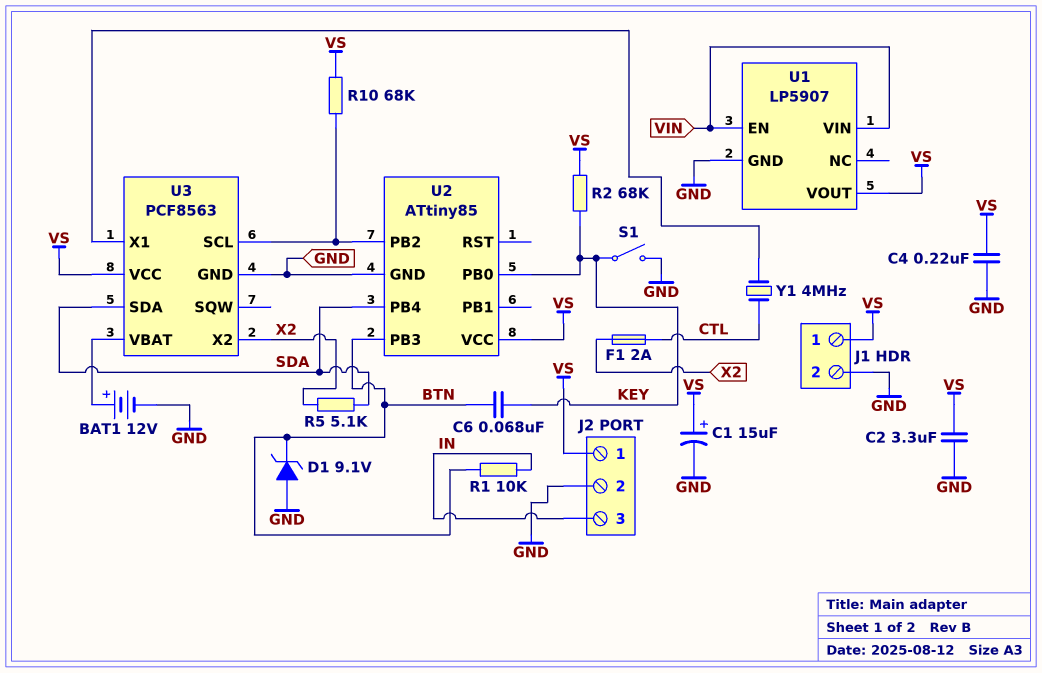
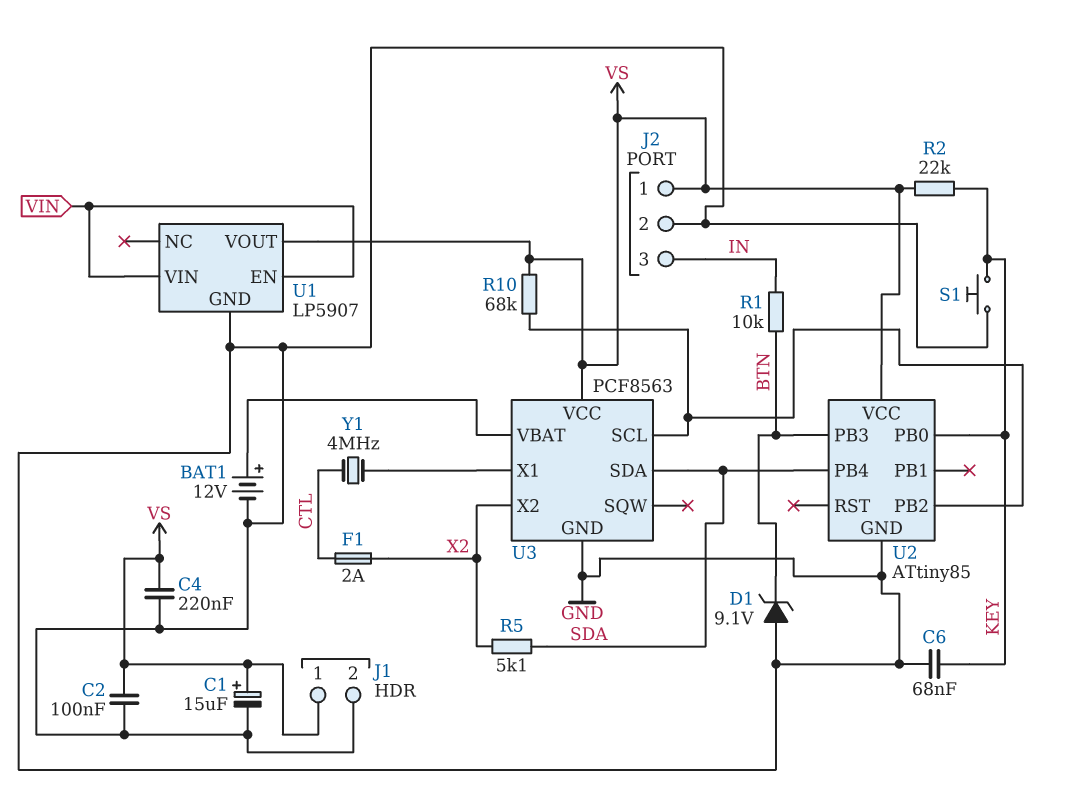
C2: 3.3uF (GND, VS) -> 100nF (GND, VS)
C6: 68nF (BTN, KEY) -> 68nF (GND, KEY)
R2: 68k (KEY, VS) -> 22k (KEY, VS)
S1: switch (GND, KEY) -> button (GND, KEY)

